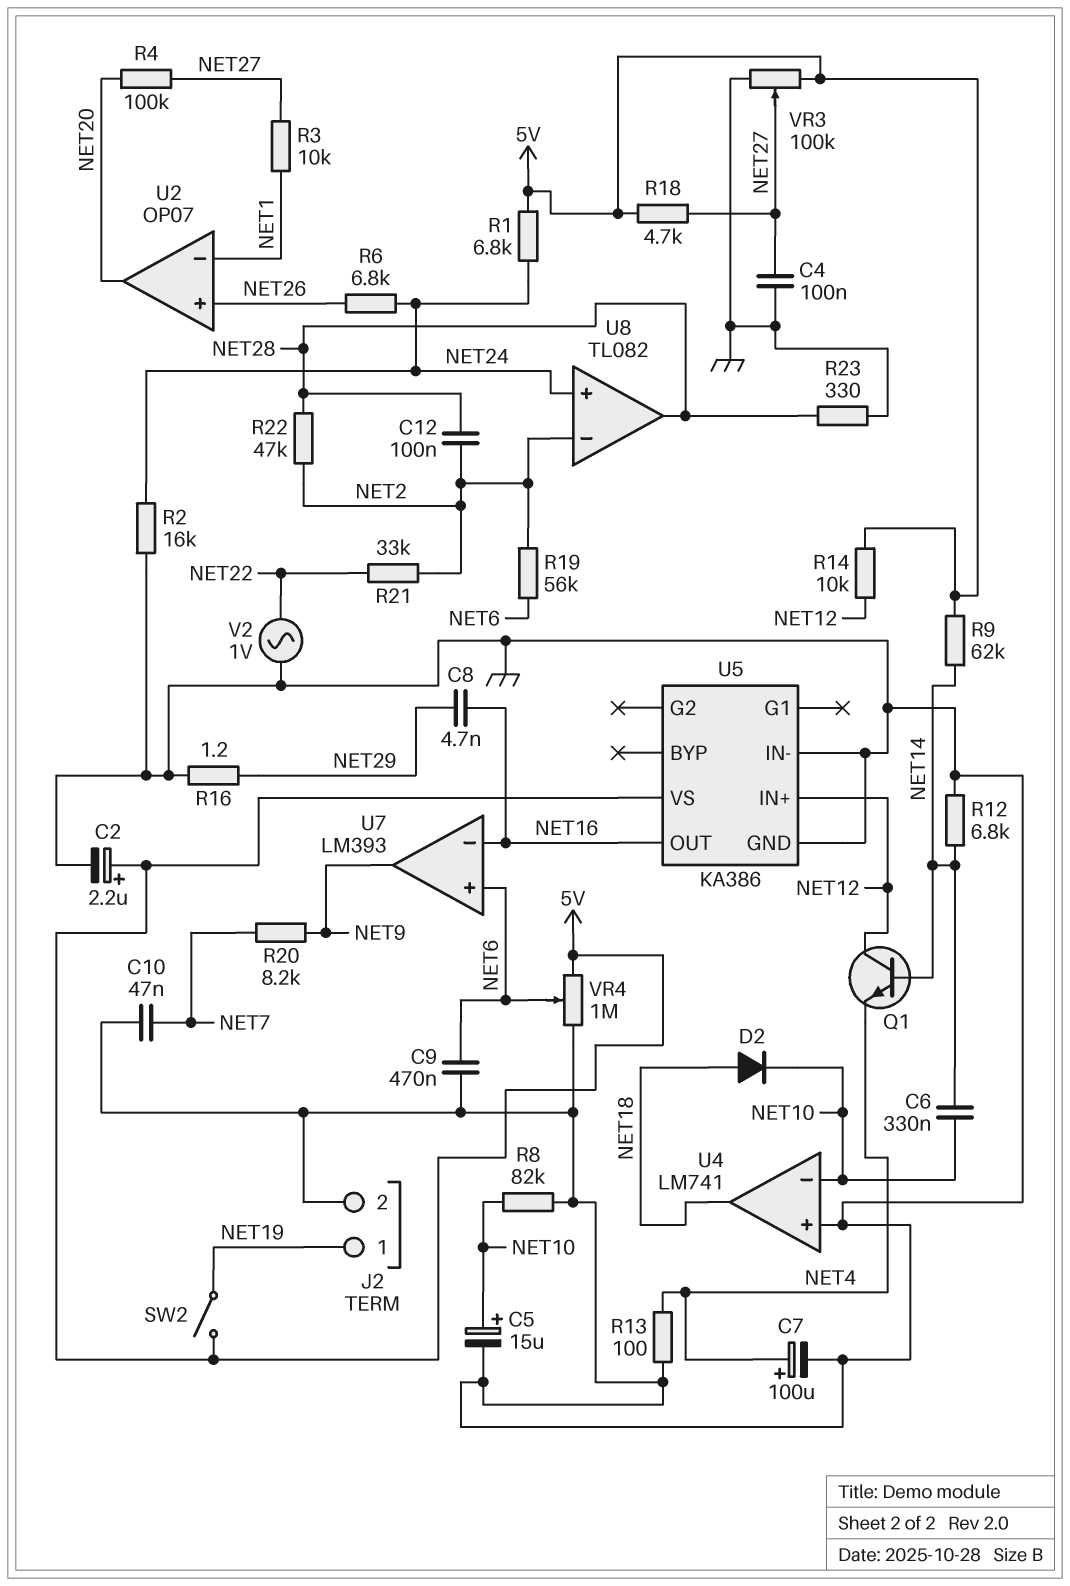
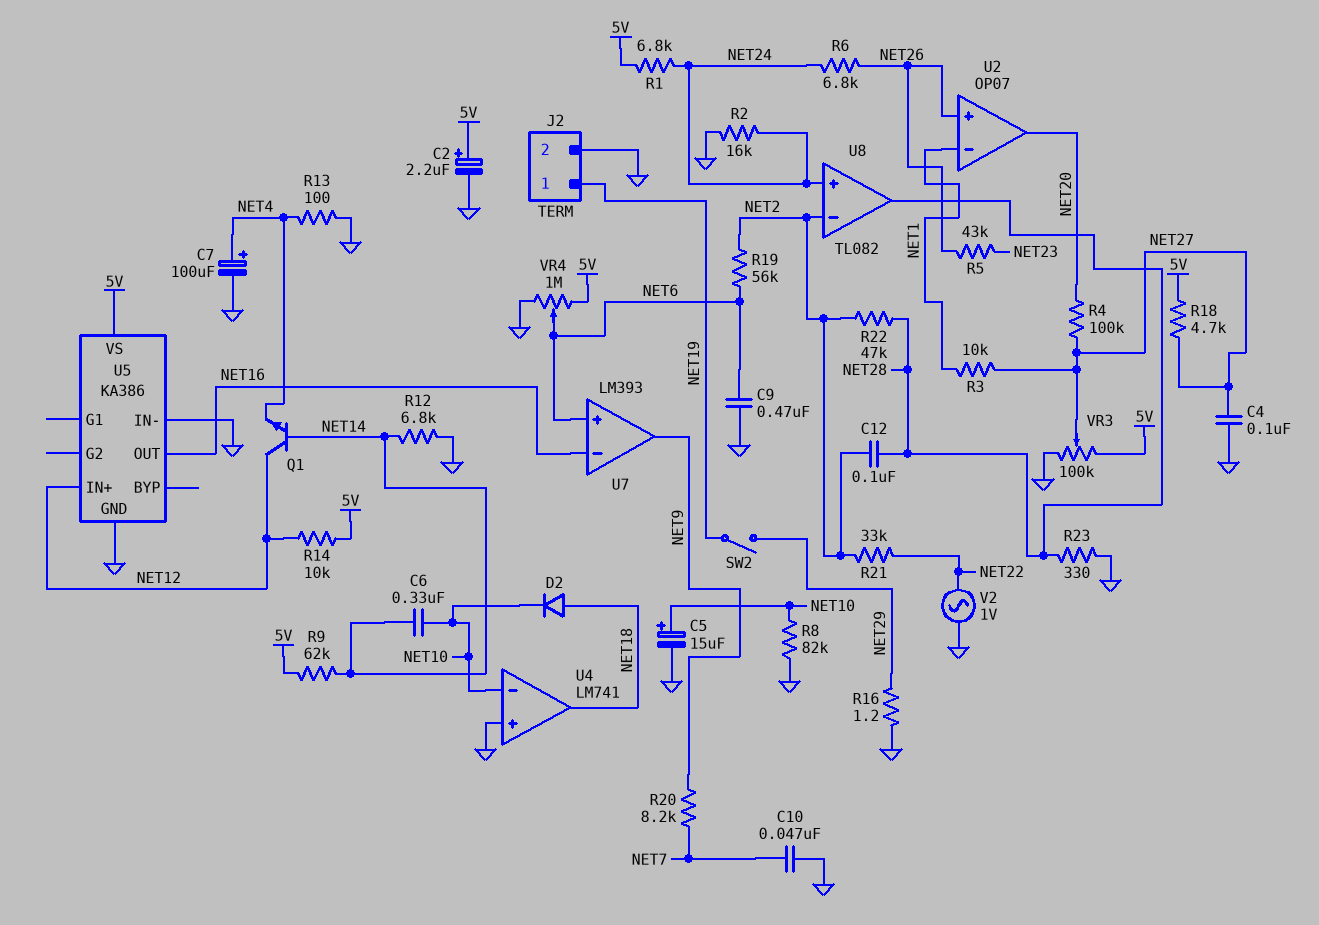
C8: 4.7nF (NET16, NET29) -> none
R5: none -> 43k (NET23, NET26)
SW2: switch (5V, NET19) -> switch (NET19, NET29)

